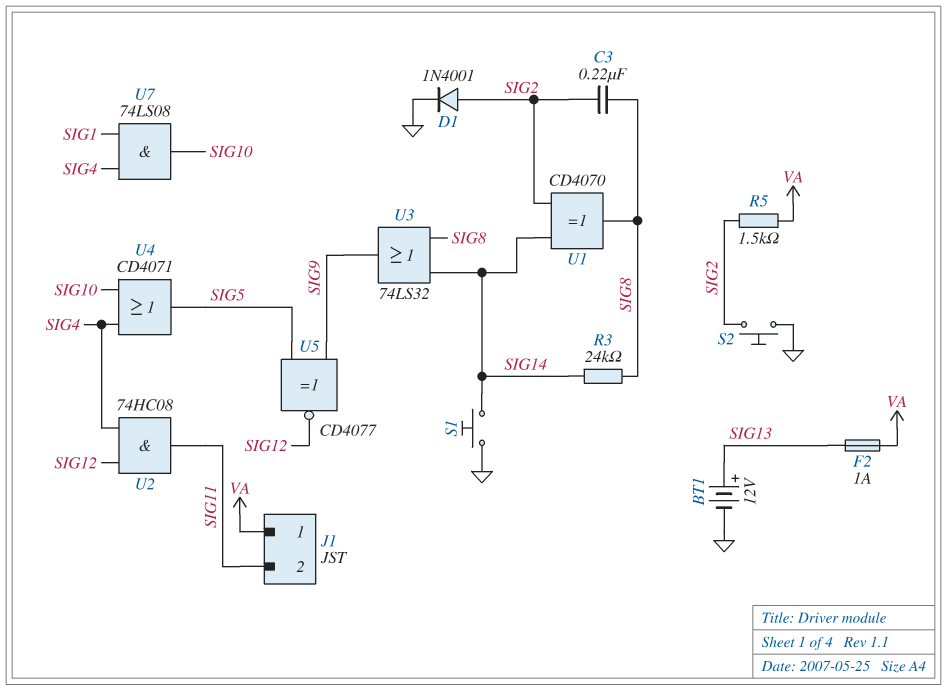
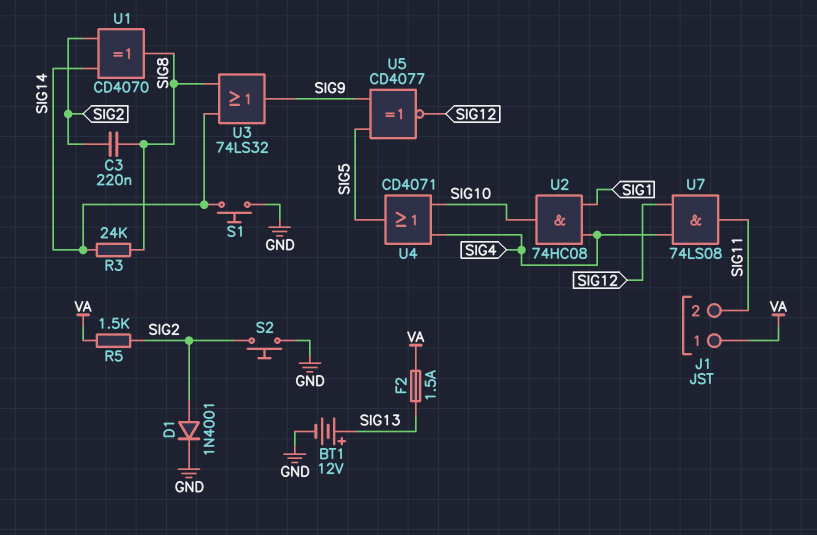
F2: 1A (SIG13, VA) -> 1.5A (SIG13, VA)
U2: AND 74HC08 (in SIG4, in SIG12, out SIG11) -> AND 74HC08 (in SIG1, in SIG4, out SIG10)
U7: AND 74LS08 (in SIG1, in SIG4, out SIG10) -> AND 74LS08 (in SIG4, in SIG12, out SIG11)

